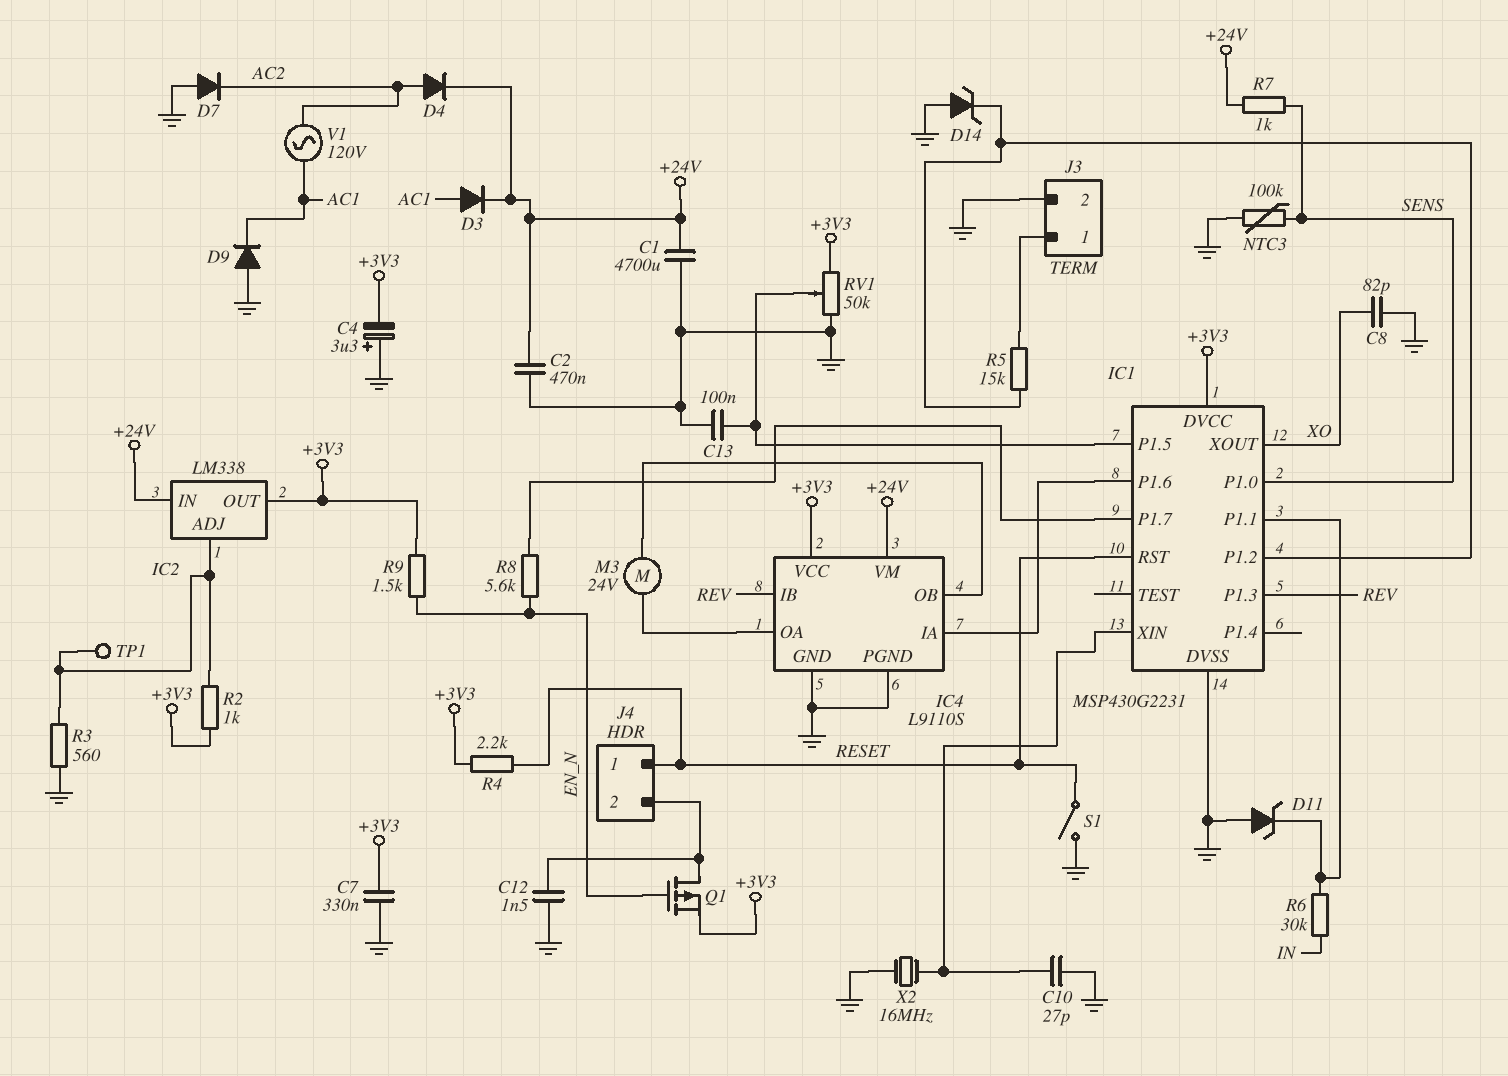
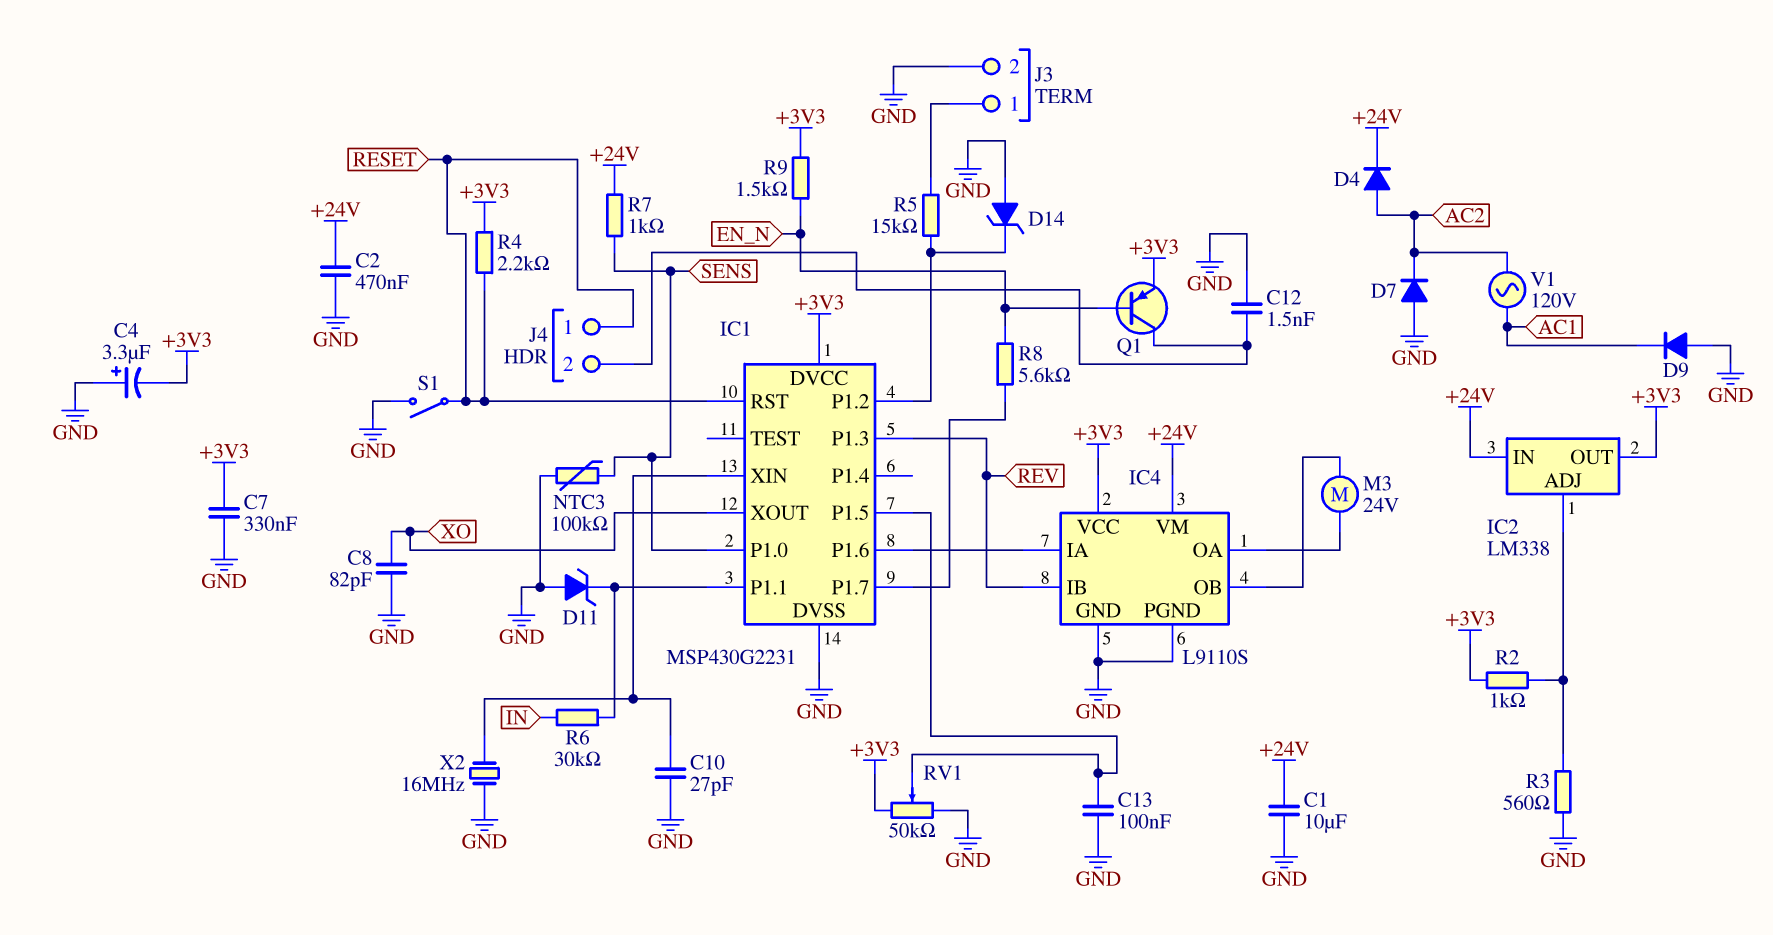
C1: 4700uF (+24V, GND) -> 10uF (+24V, GND)
D3: diode (A AC1, K +24V) -> none
Q1: PMOS (G EN_N, D J4/2, S +3V3) -> PNP (B EN_N, C J4/2, E +3V3)
TP1: test point (IC2/ADJ) -> none

